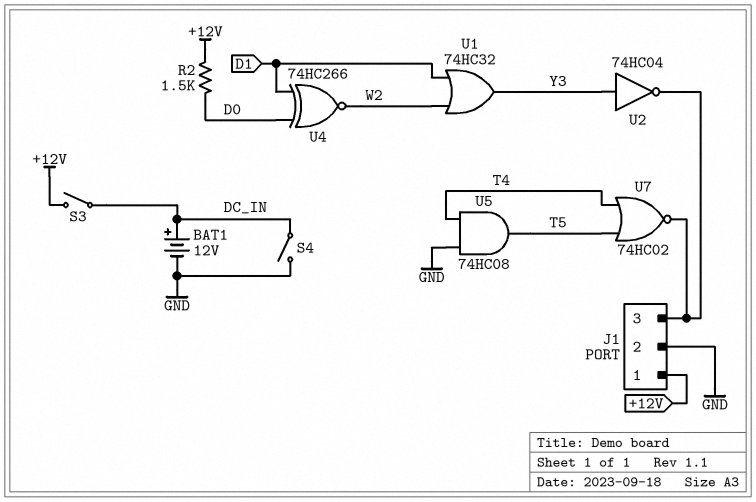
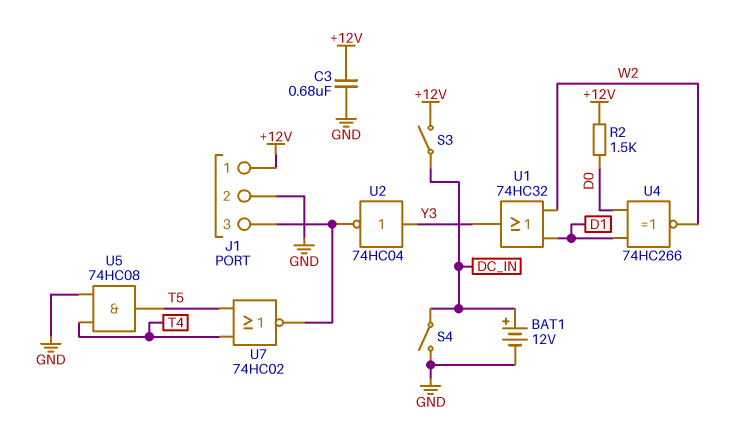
C3: none -> 680nF (+12V, GND)

